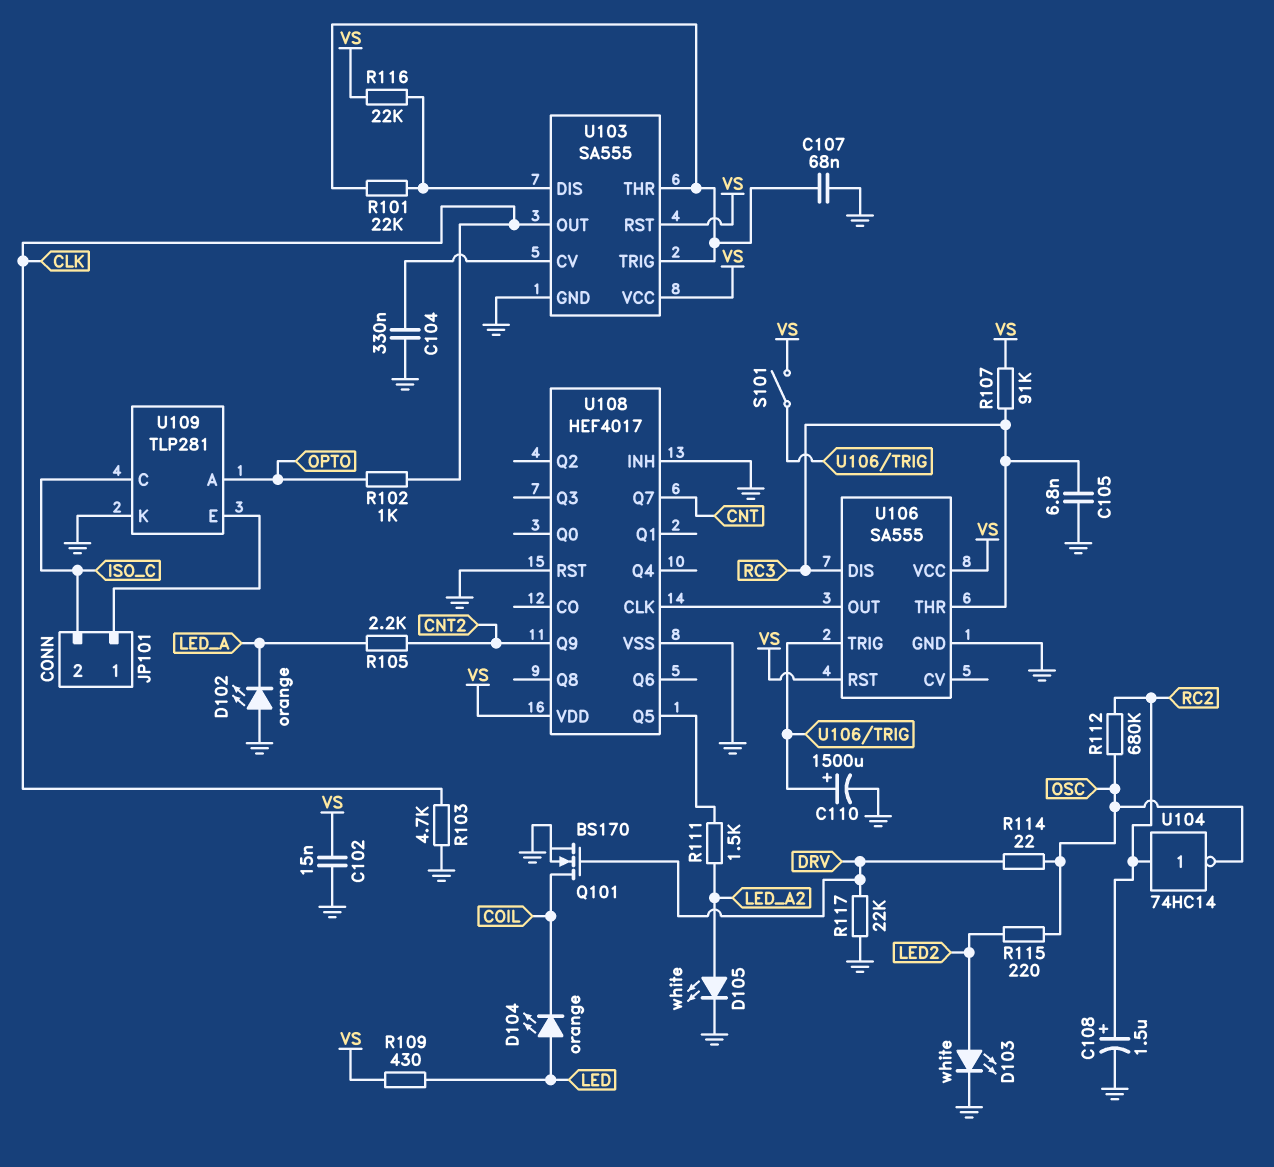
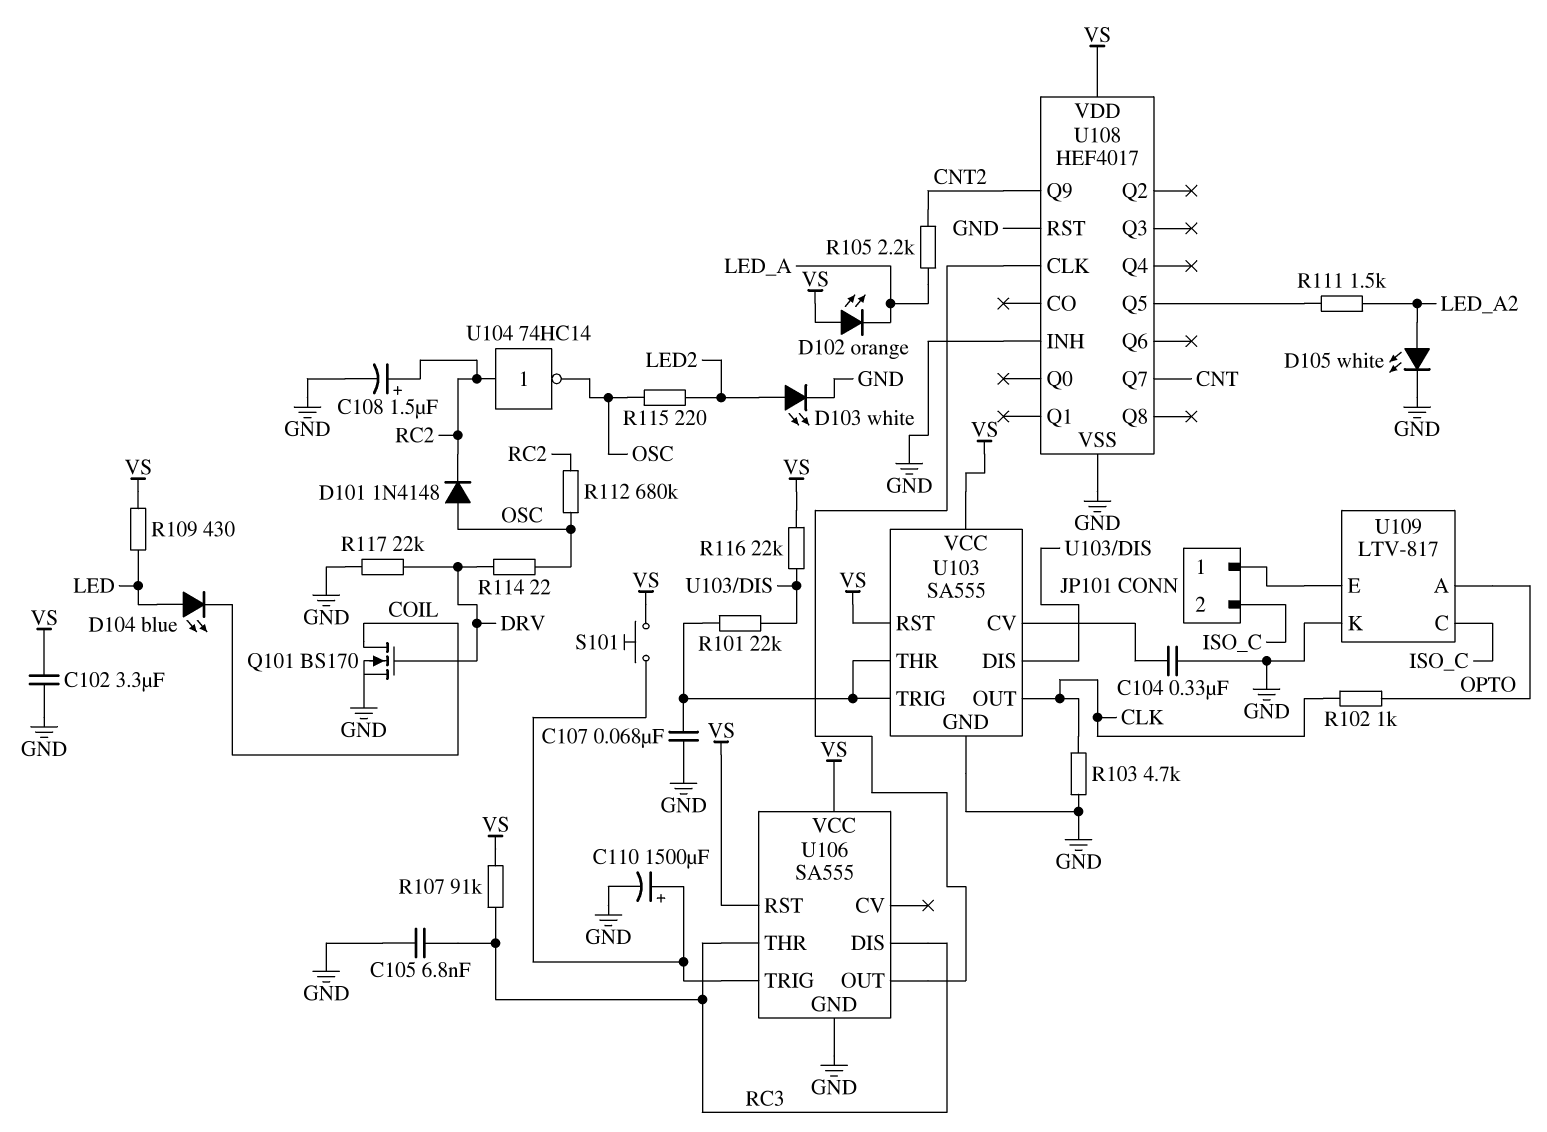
C102: 15nF (GND, VS) -> 3.3uF (GND, VS)
D101: none -> diode 1N4148 (A OSC, K RC2)
D102: LED orange (A GND, K LED_A) -> LED orange (A VS, K LED_A)
D104: LED orange (A LED, K COIL) -> LED blue (A LED, K COIL)
S101: switch (U106/TRIG, VS) -> button (U106/TRIG, VS)
U109: TLP281 -> LTV-817

